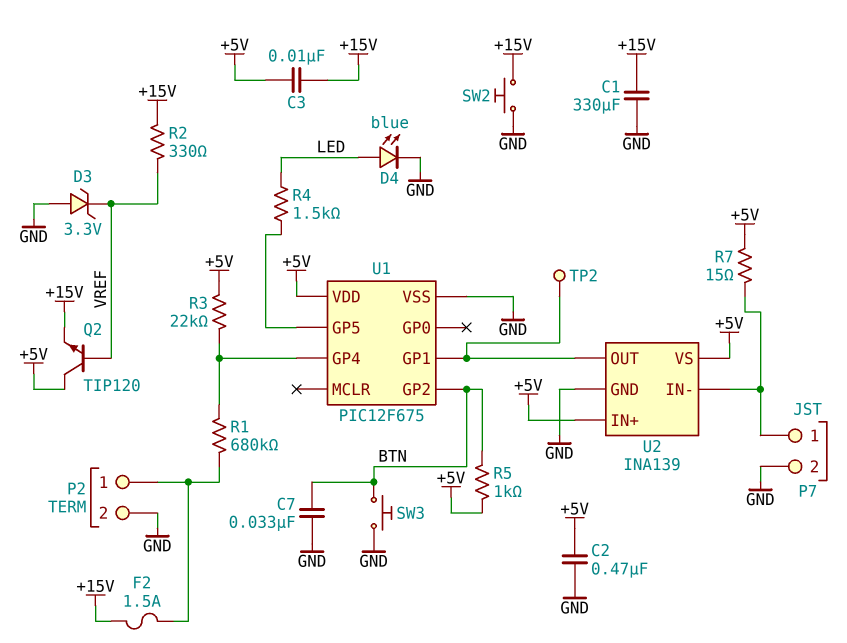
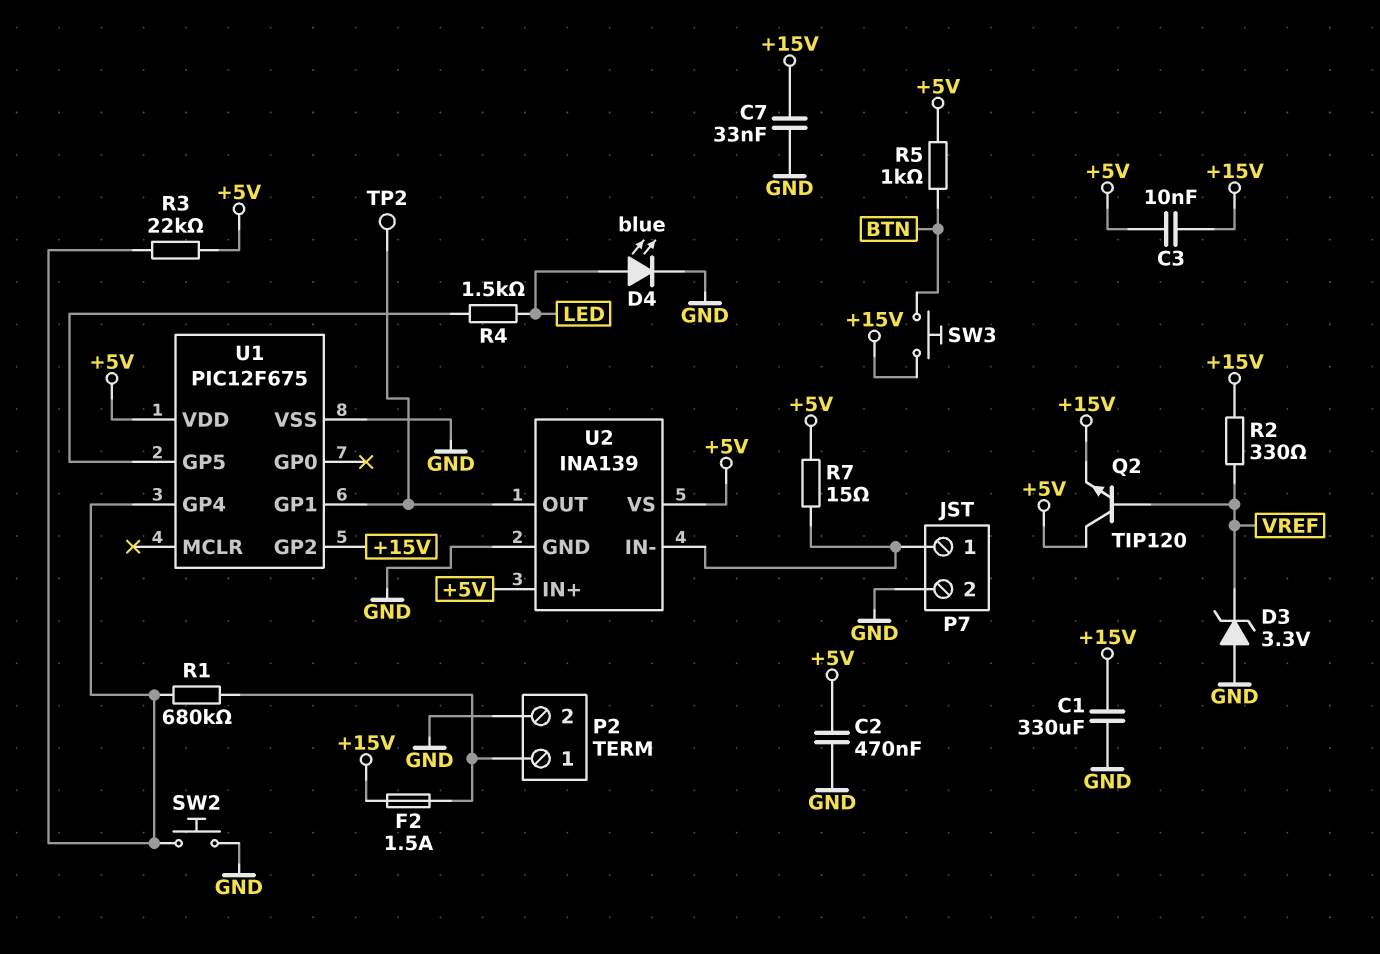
C7: 33nF (BTN, GND) -> 33nF (+15V, GND)
SW2: button (+15V, GND) -> button (GND, U1/GP4)
SW3: button (BTN, GND) -> button (+15V, BTN)
U1 pin GP2: BTN -> +15V

